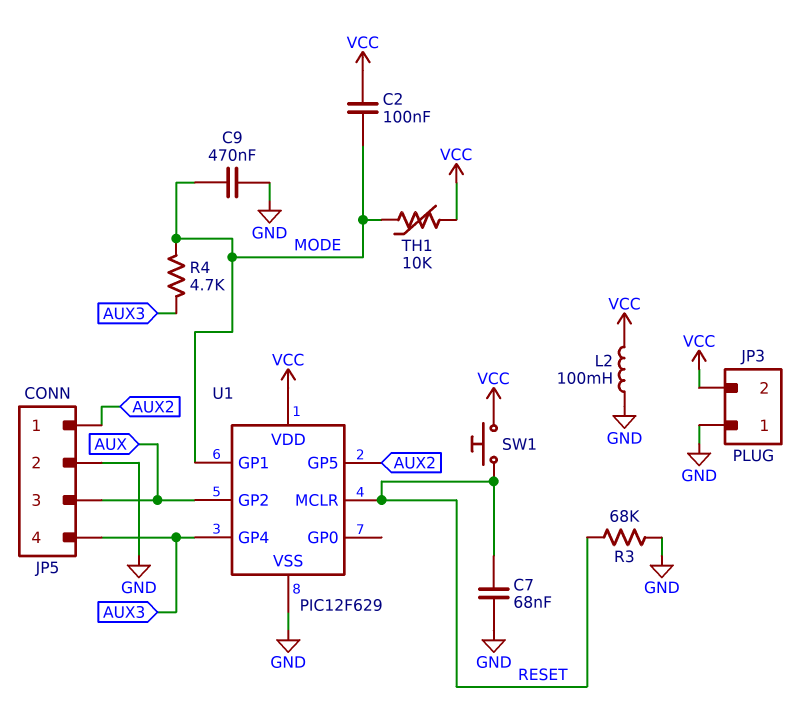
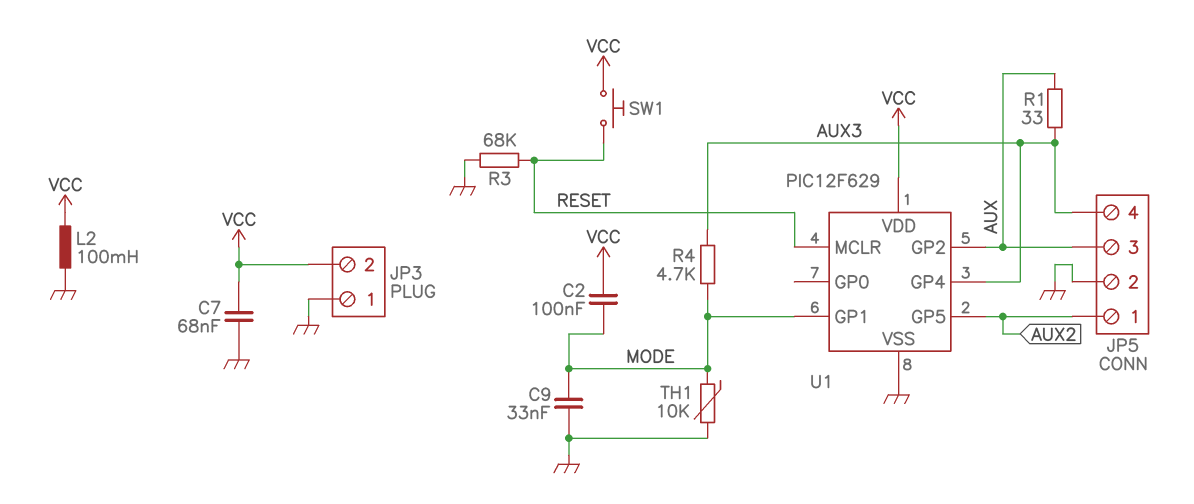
C7: 68nF (GND, RESET) -> 68nF (GND, VCC)
C9: 470nF (GND, MODE) -> 33nF (GND, MODE)
R1: none -> 33 (AUX, AUX3)
TH1: 10k (MODE, VCC) -> 10k (GND, MODE)

